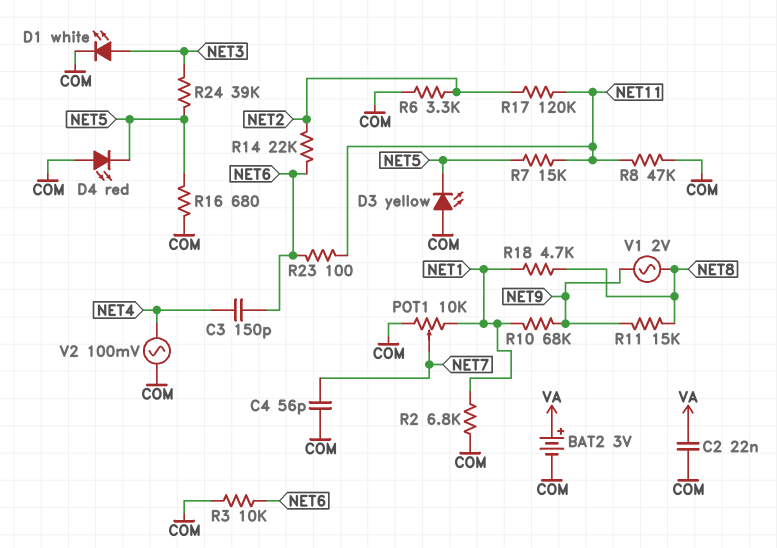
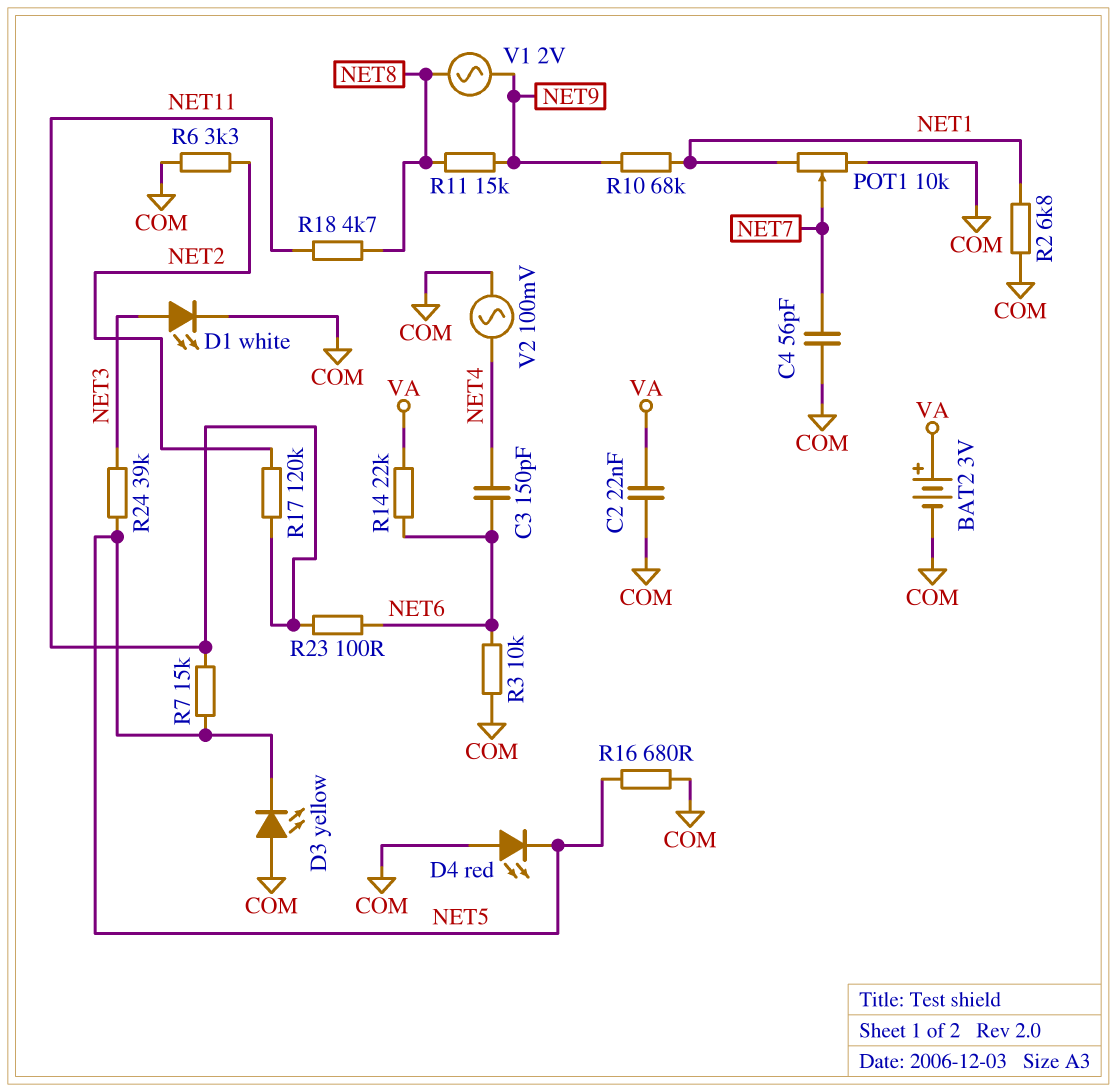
R8: 47k (COM, NET11) -> none
R14: 22k (NET2, NET6) -> 22k (NET6, VA)
R18: 4.7k (NET1, NET8) -> 4.7k (NET8, NET11)

